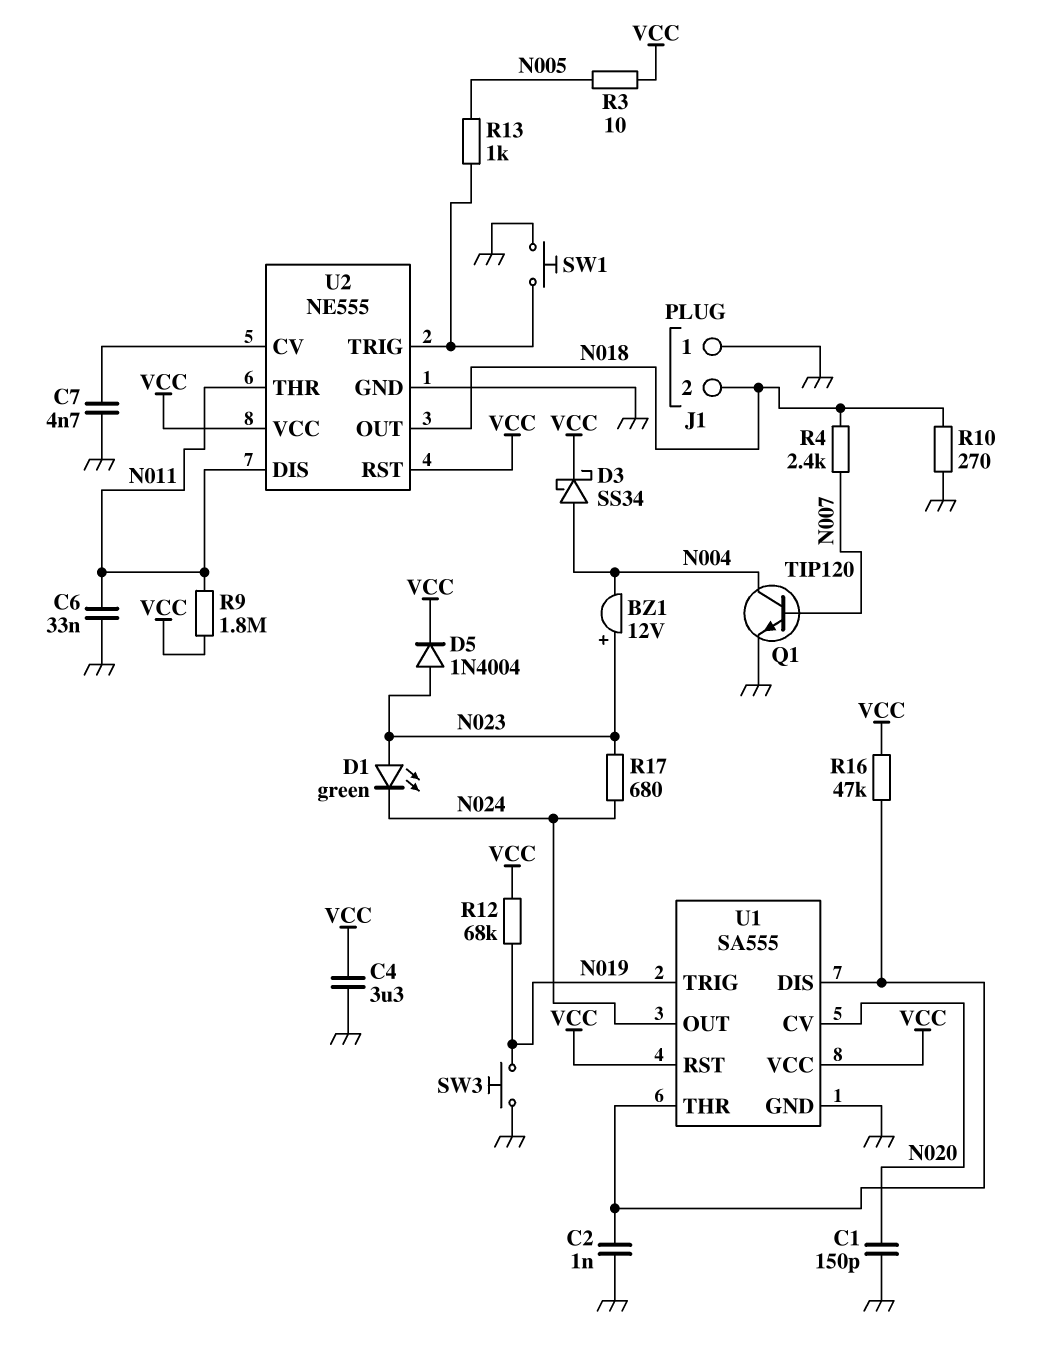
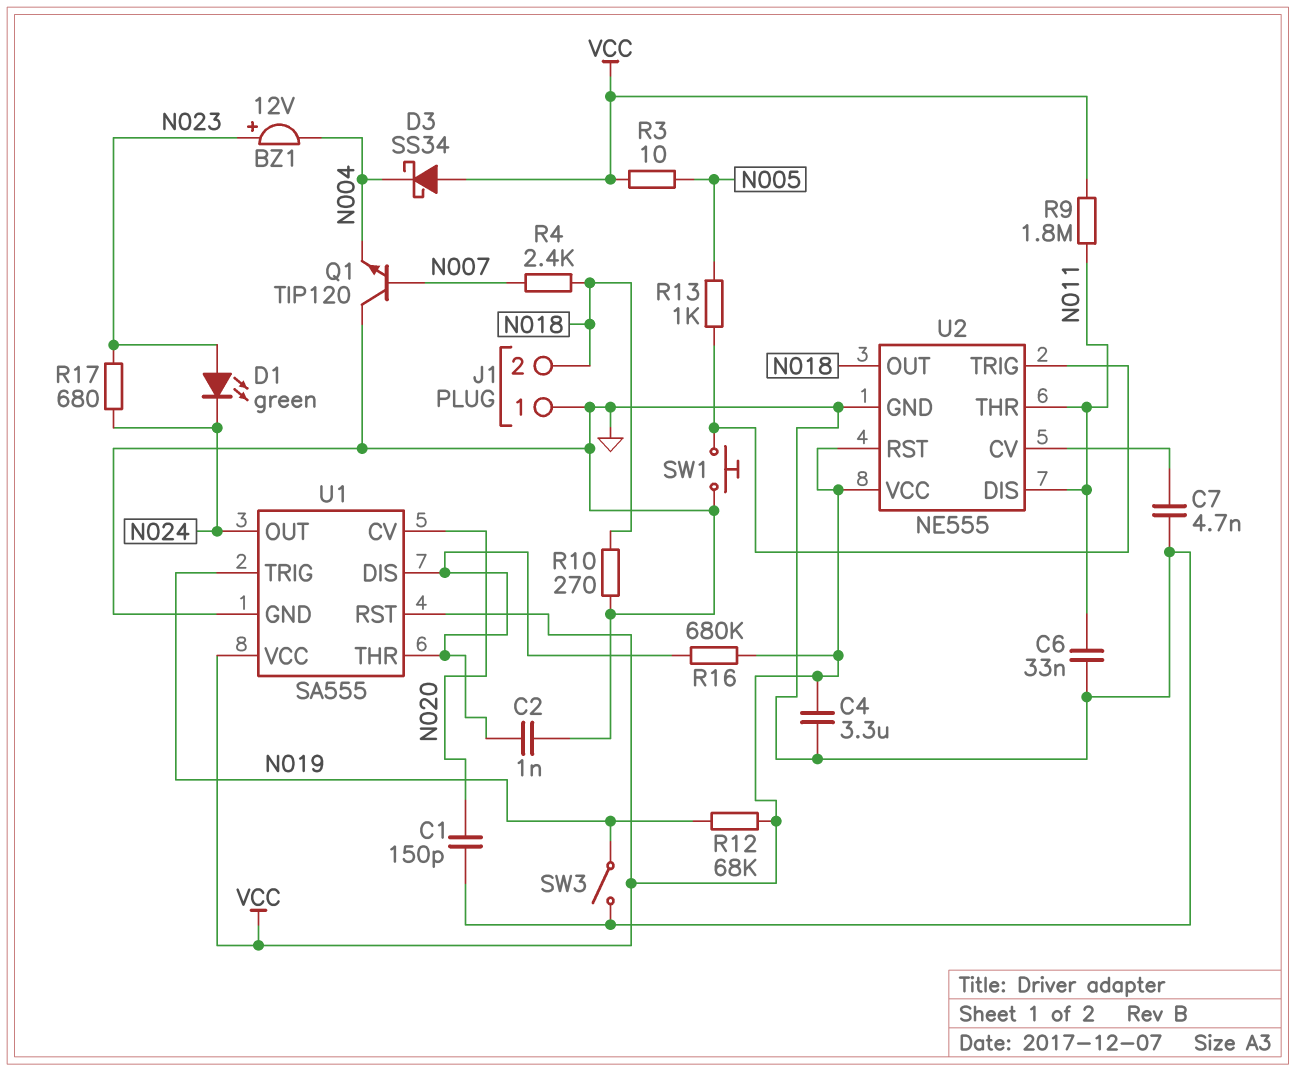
D3: schottky SS34 (A N004, K VCC) -> schottky SS34 (A VCC, K N004)
D5: diode 1N4004 (A N023, K VCC) -> none
Q1: NPN TIP120 (B N007, C N004, E GND) -> NPN TIP120 (B N007, C GND, E N004)
R16: 47k (U1/DIS, VCC) -> 680k (U1/DIS, VCC)
SW3: button (GND, N019) -> switch (GND, N019)

